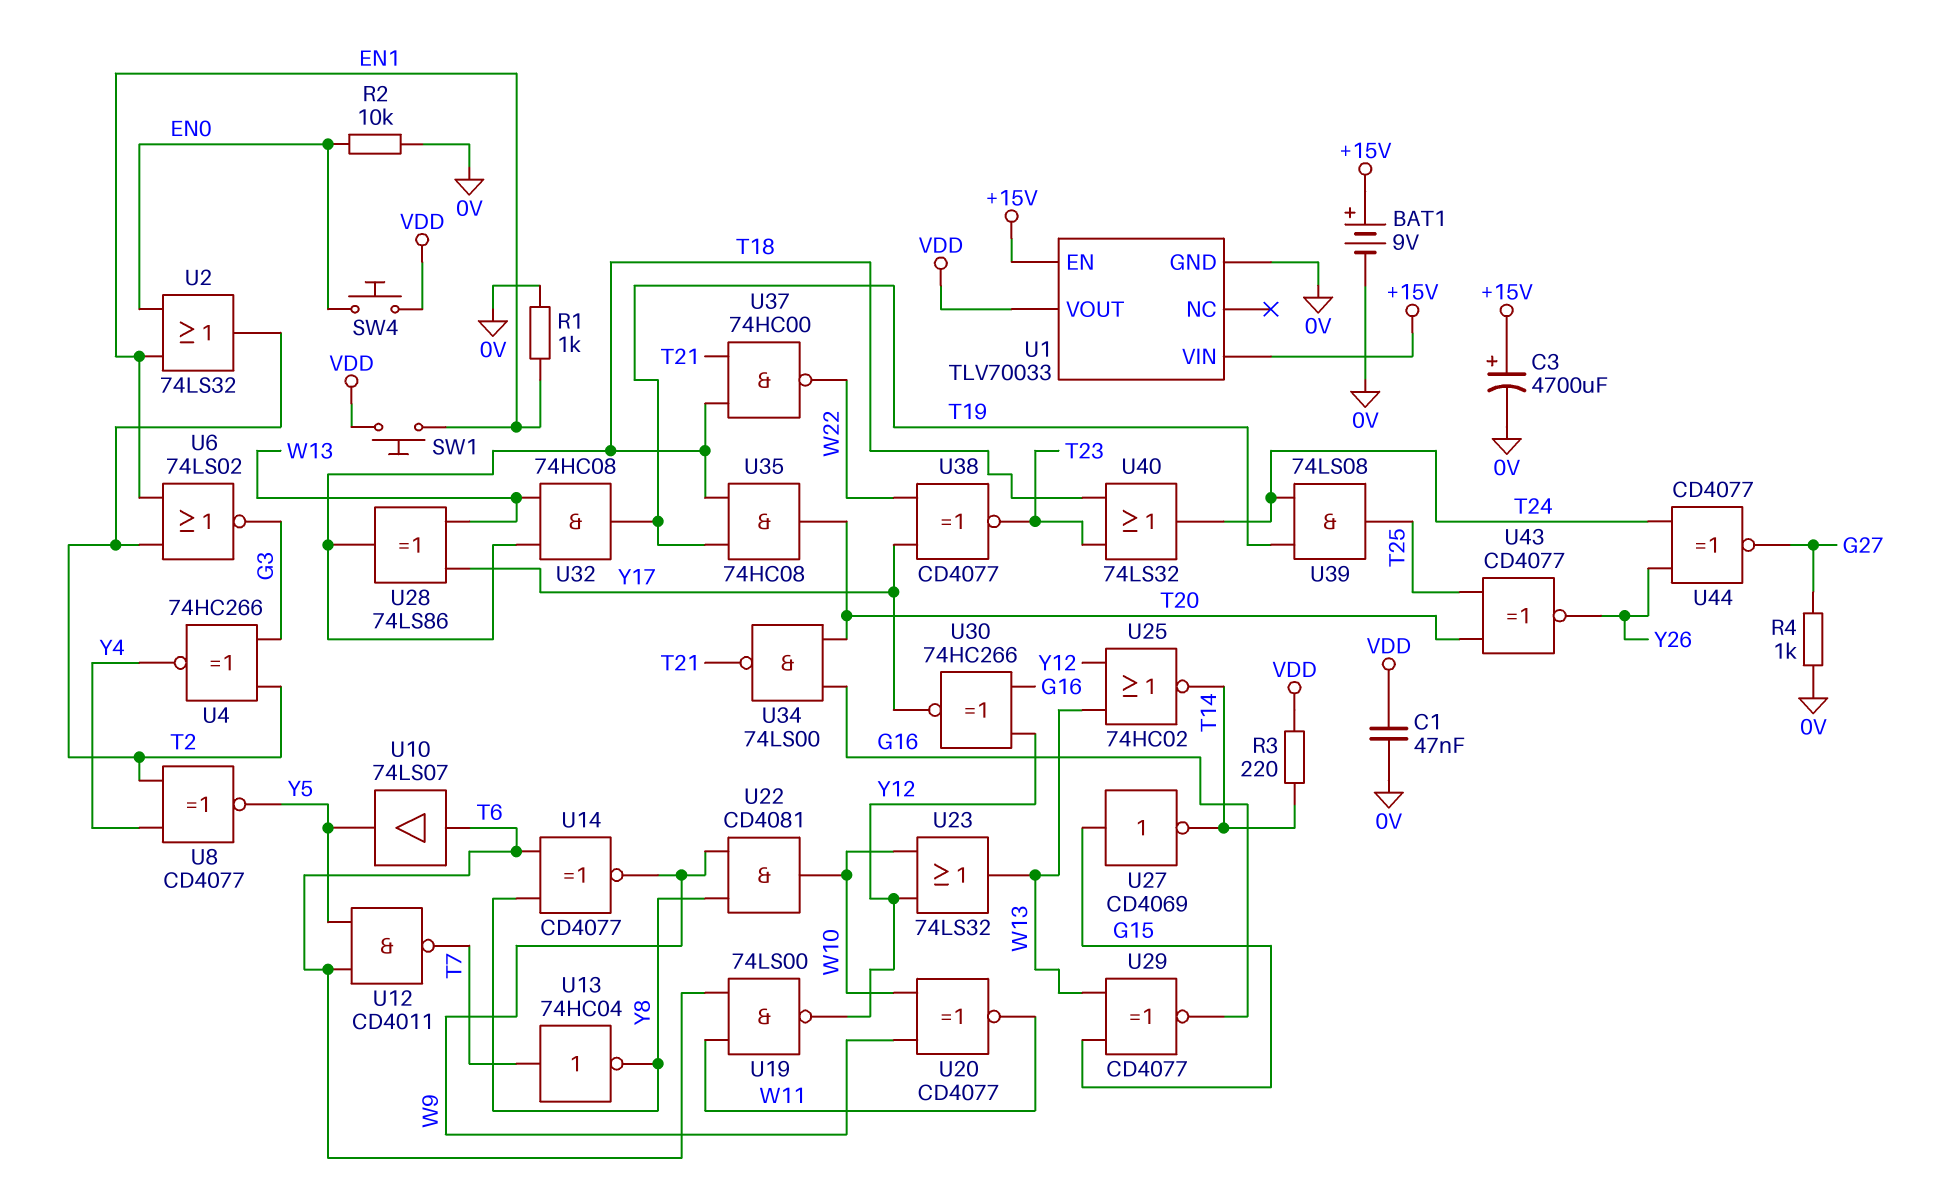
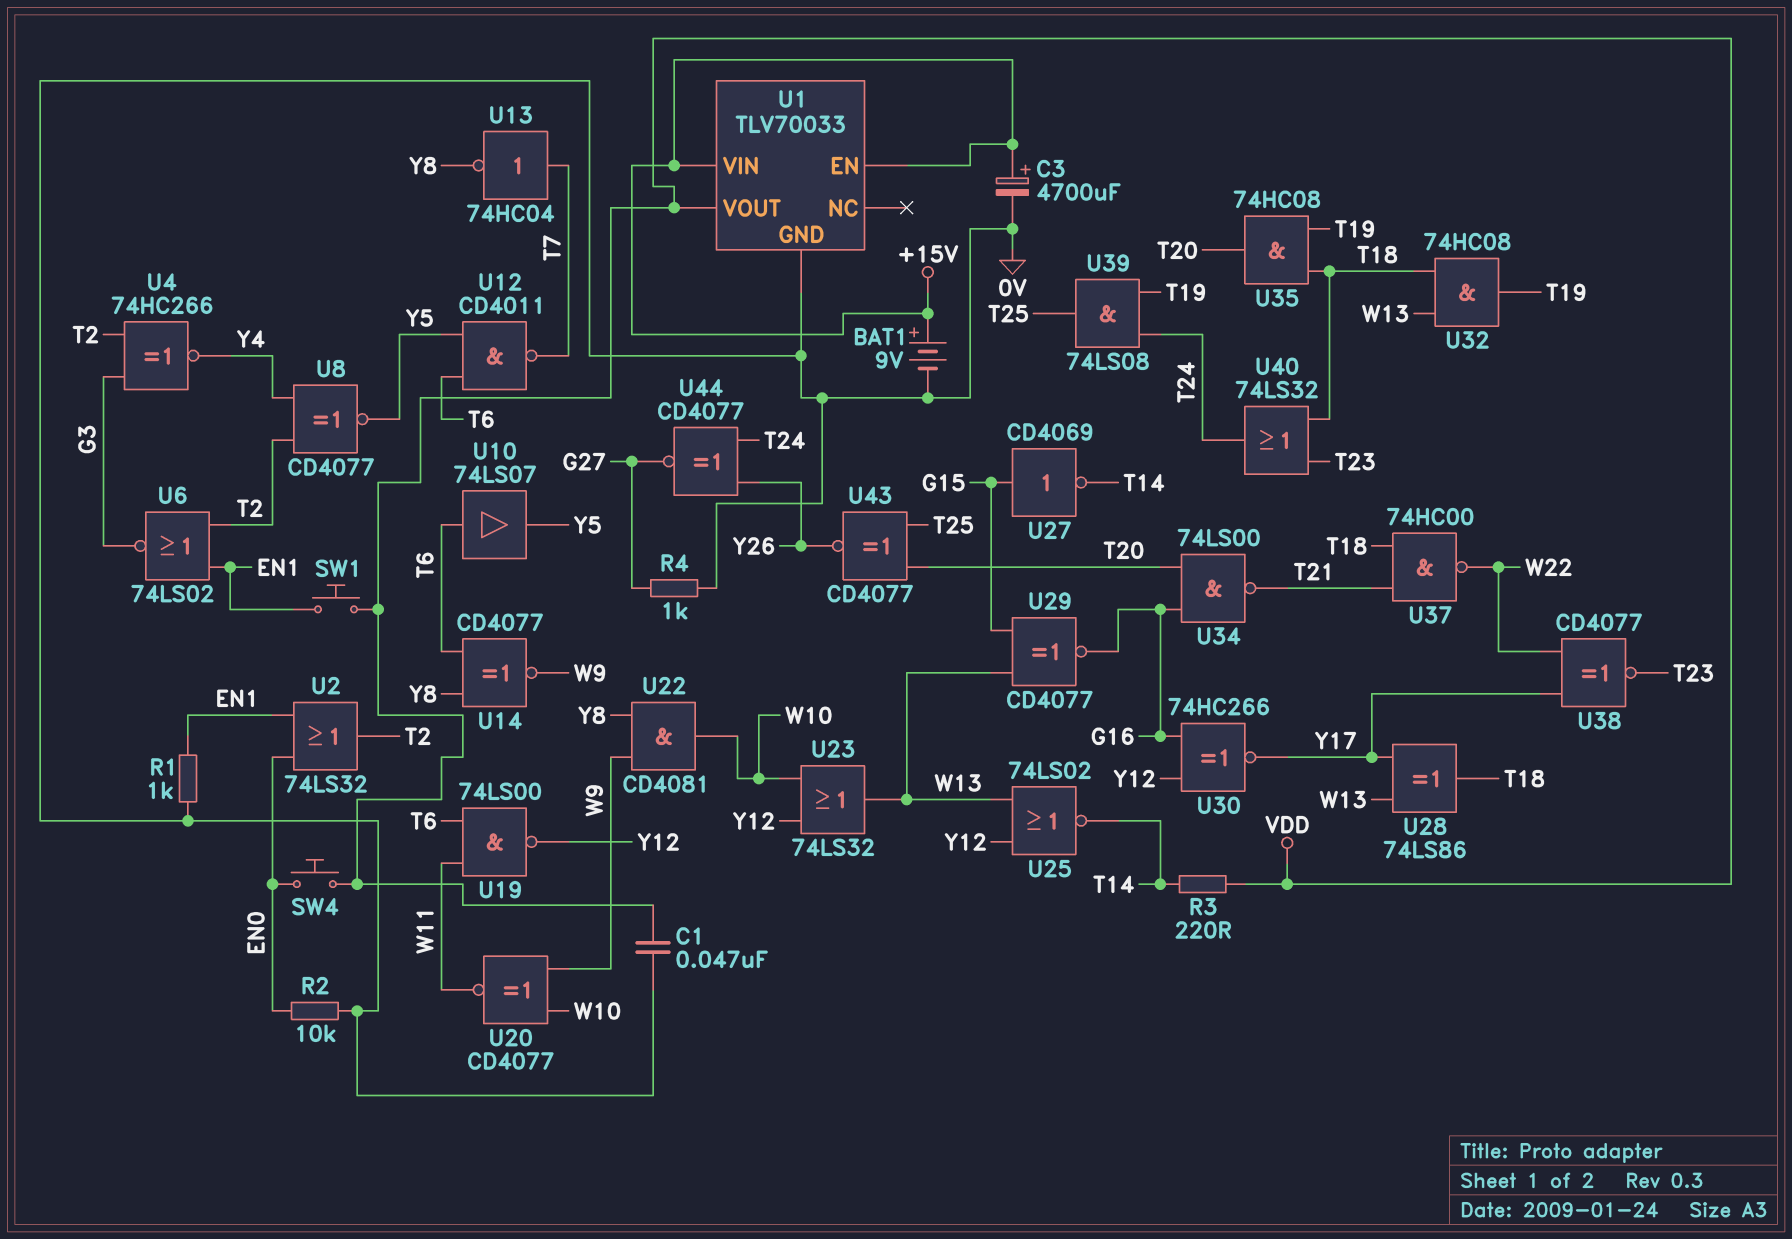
U25: NOR 74HC02 (in W13, in Y12, out T14) -> NOR 74LS02 (in W13, in Y12, out T14)

